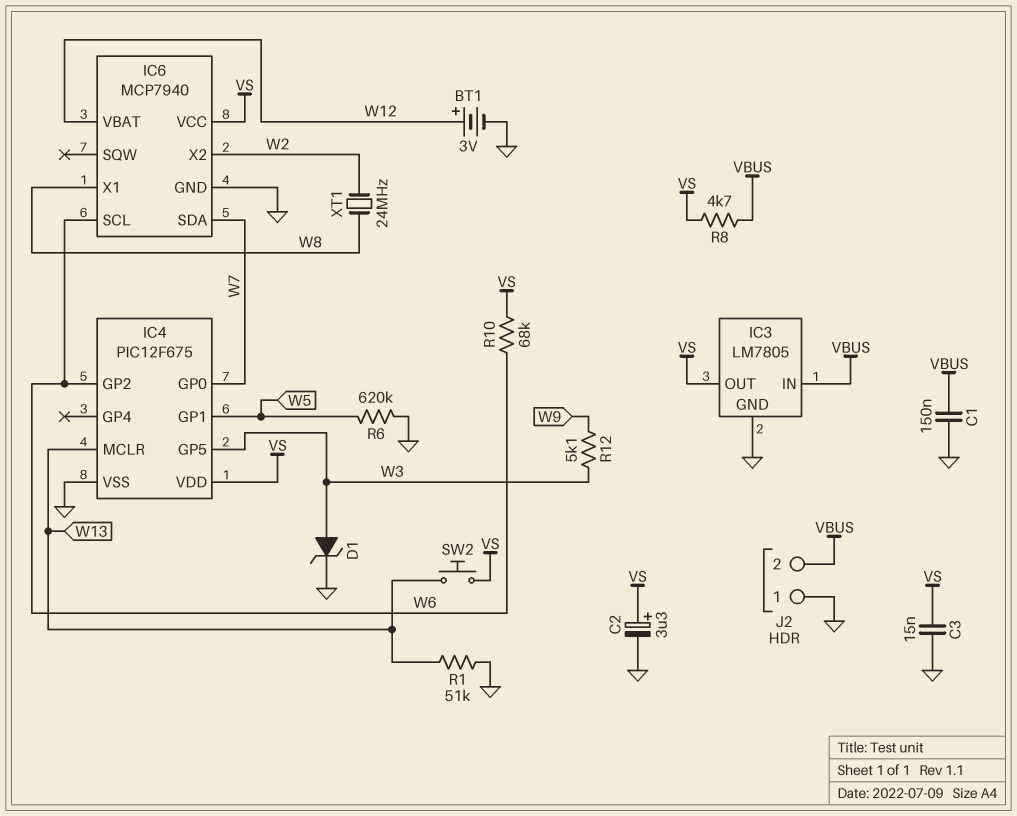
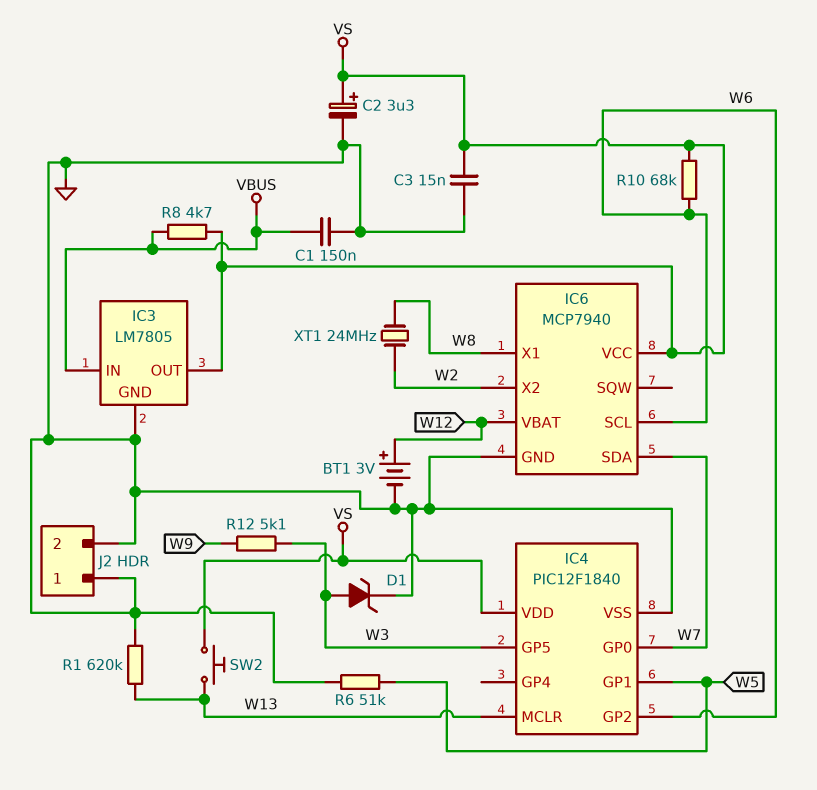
IC4: PIC12F675 -> PIC12F1840
J2 pin 2: VBUS -> GND
R1: 51k (GND, W13) -> 620k (GND, W13)
R6: 620k (GND, W5) -> 51k (GND, W5)

